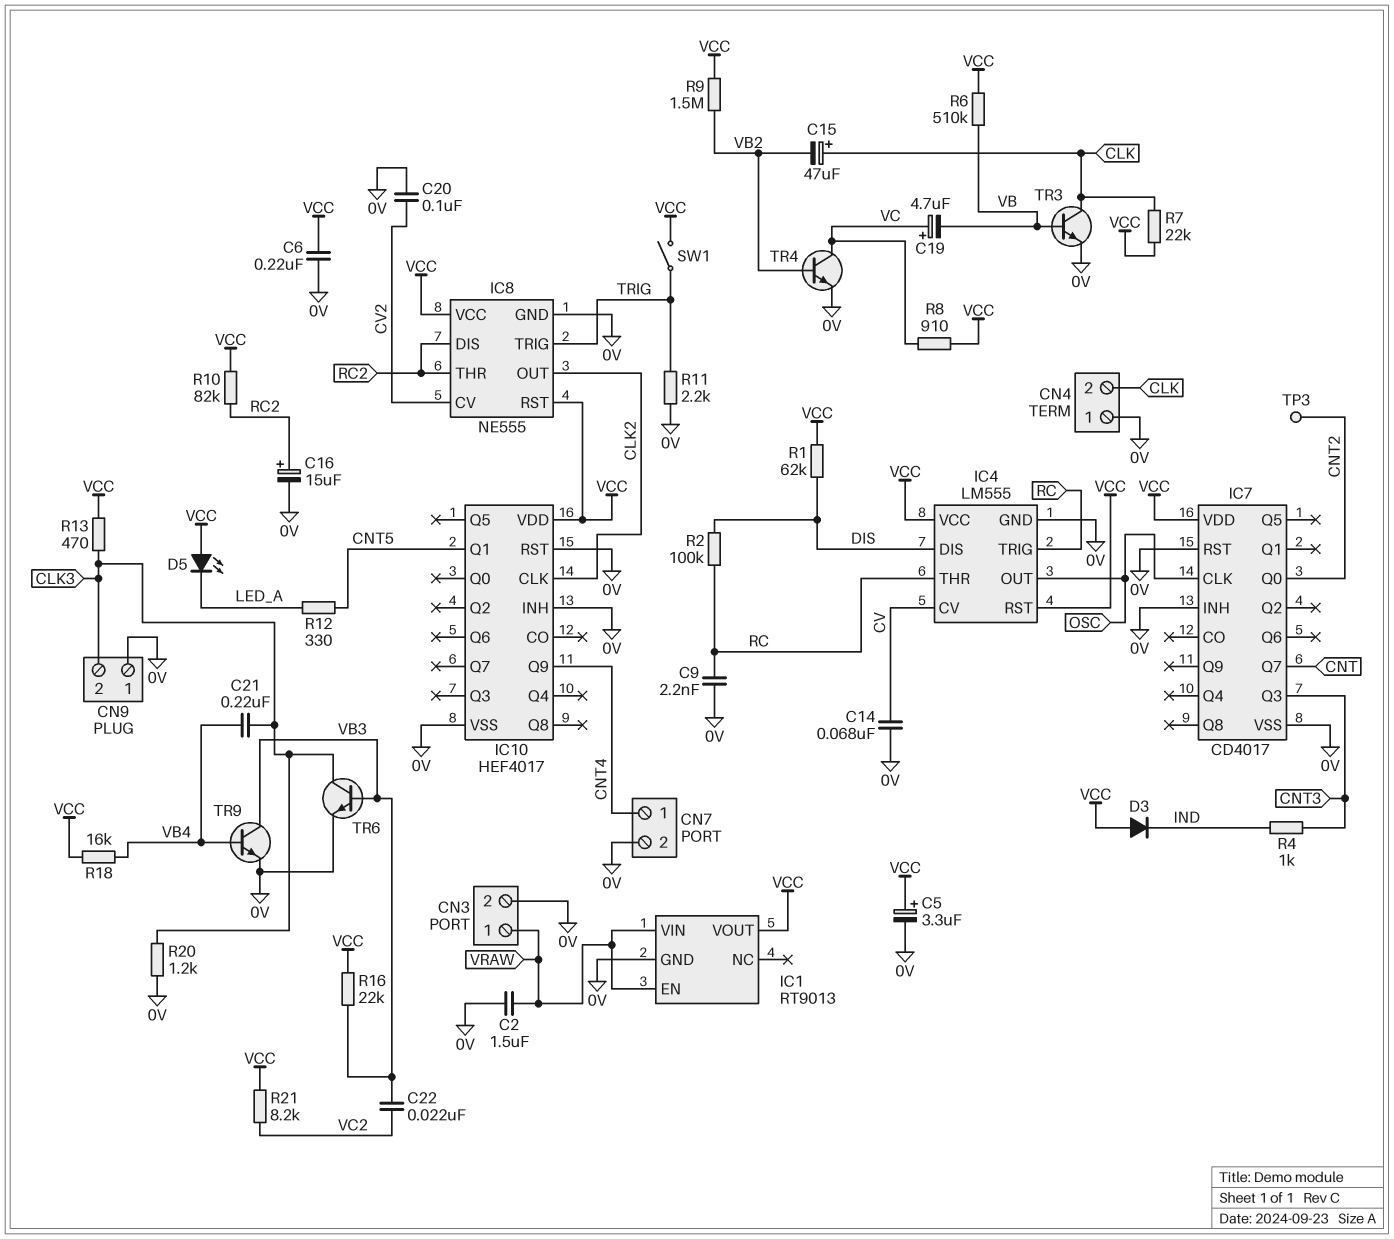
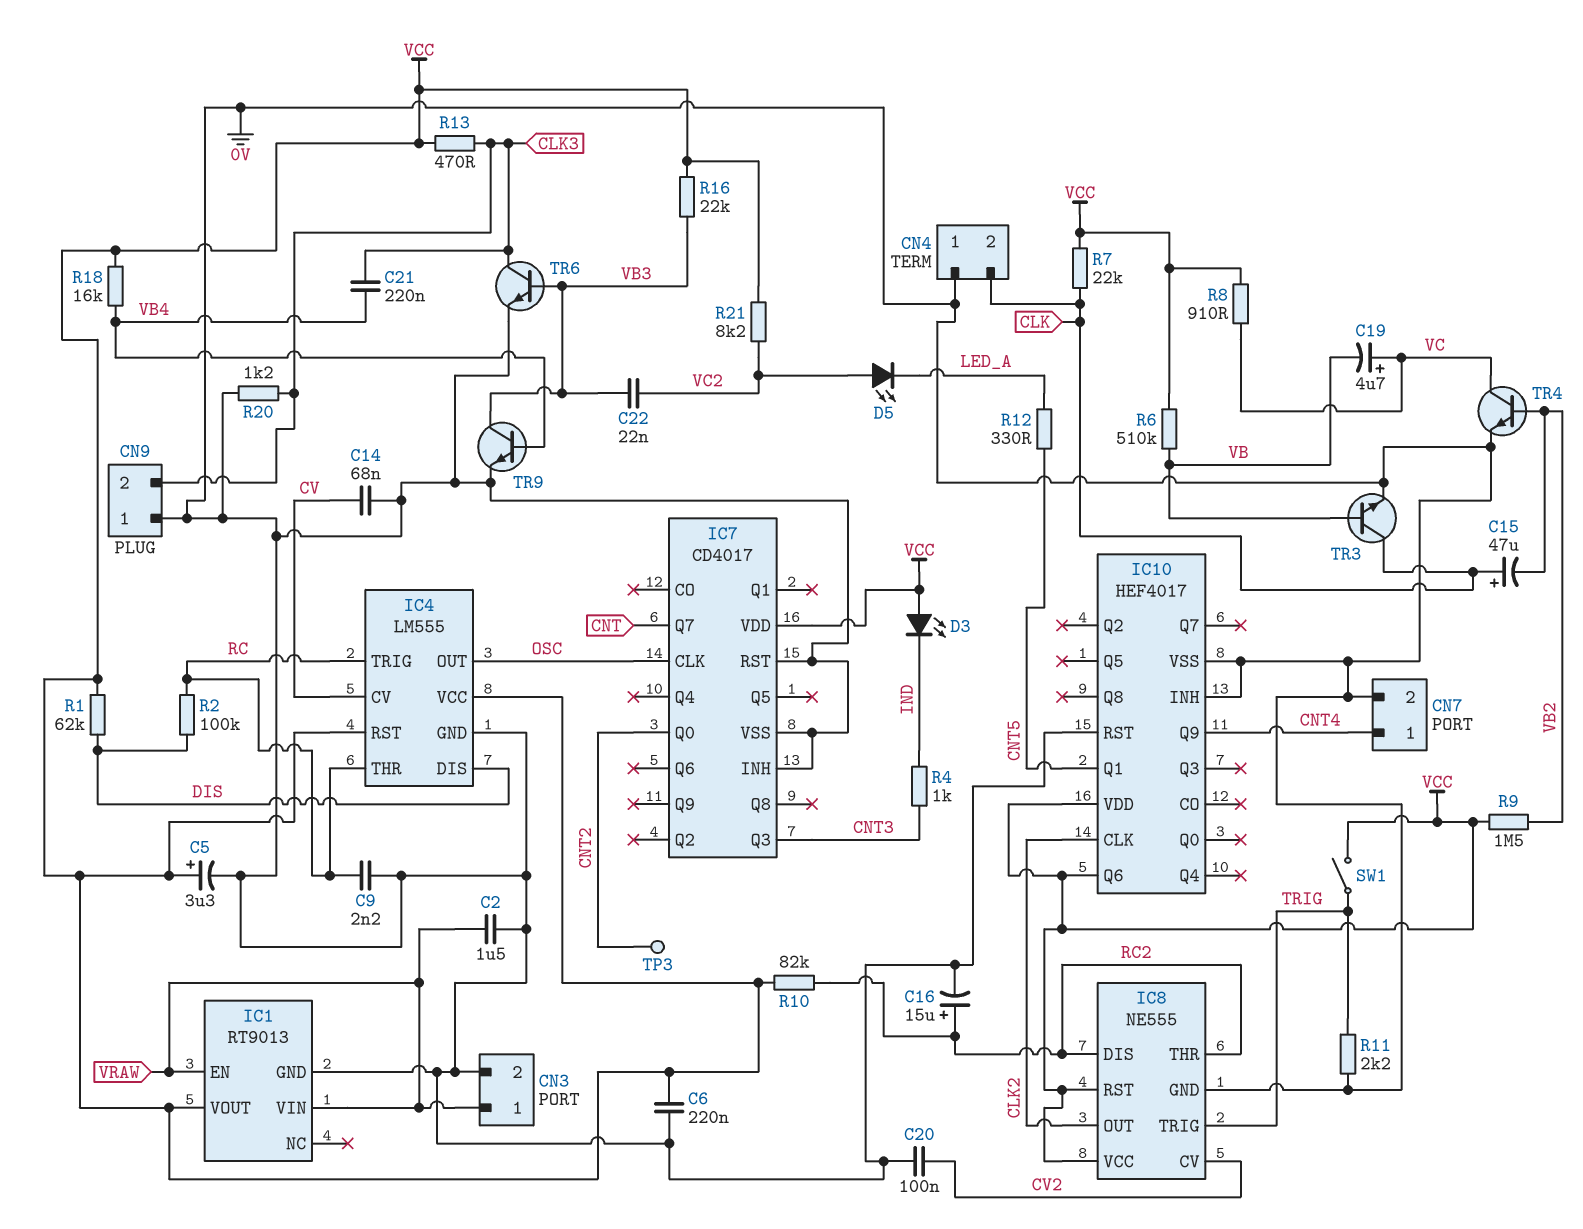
D3: diode (A VCC, K IND) -> LED (A VCC, K IND)
D5: LED (A VCC, K LED_A) -> LED (A VC2, K LED_A)
IC10 pin Q6: none -> VCC

